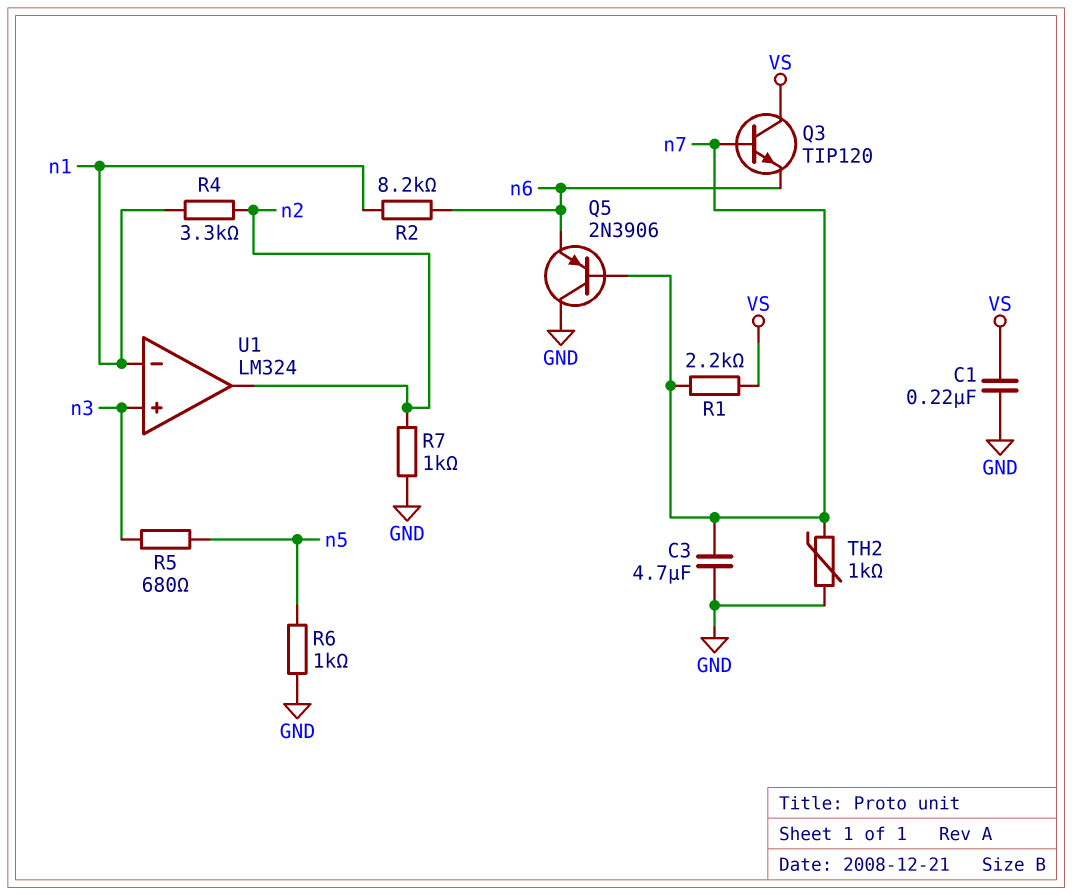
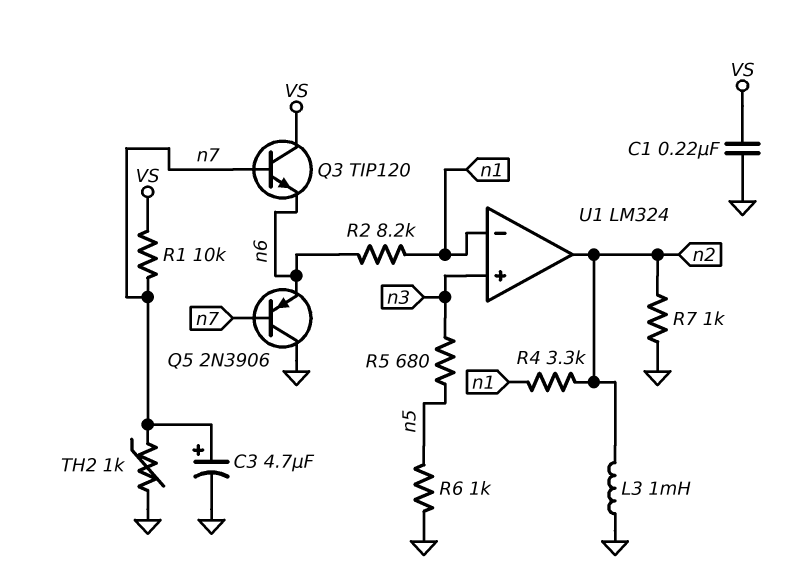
C3: 4.7uF (GND, n7) -> 4.7uF (plus n7, minus GND)
L3: none -> 1mH (GND, n2)
R1: 2.2k (VS, n7) -> 10k (VS, n7)

